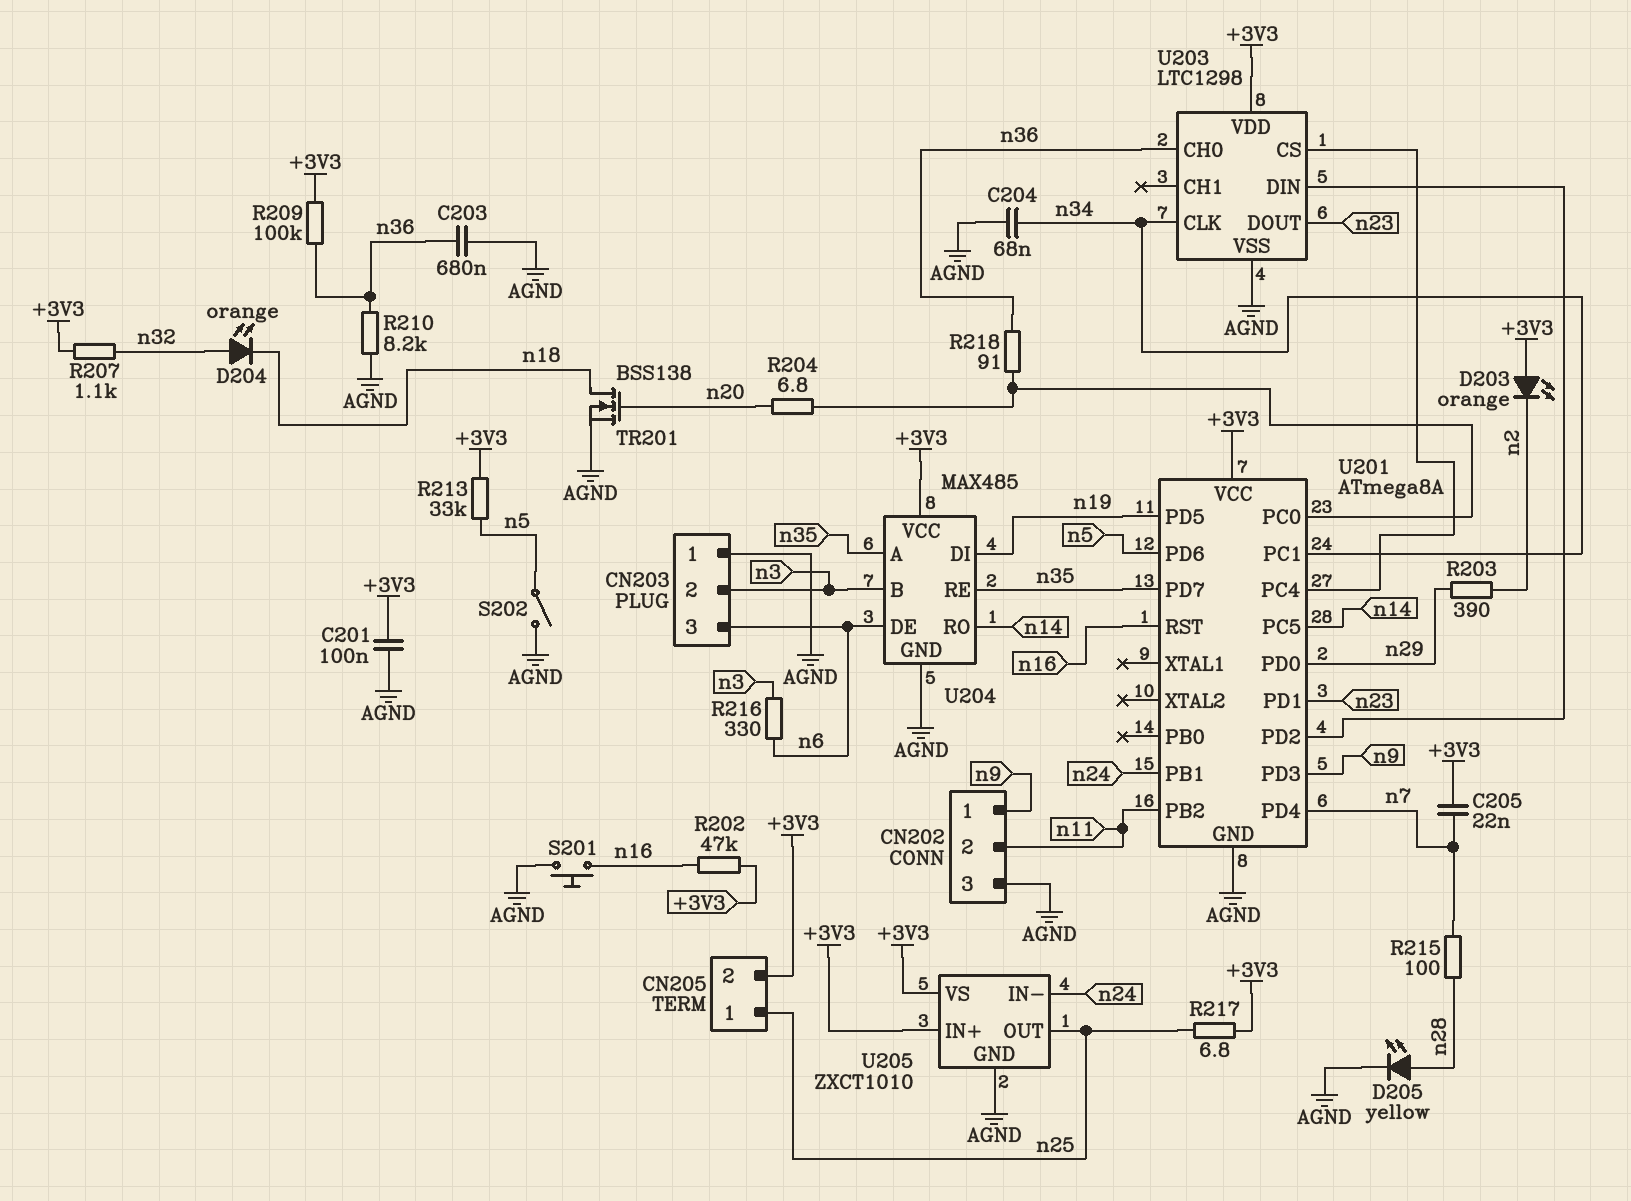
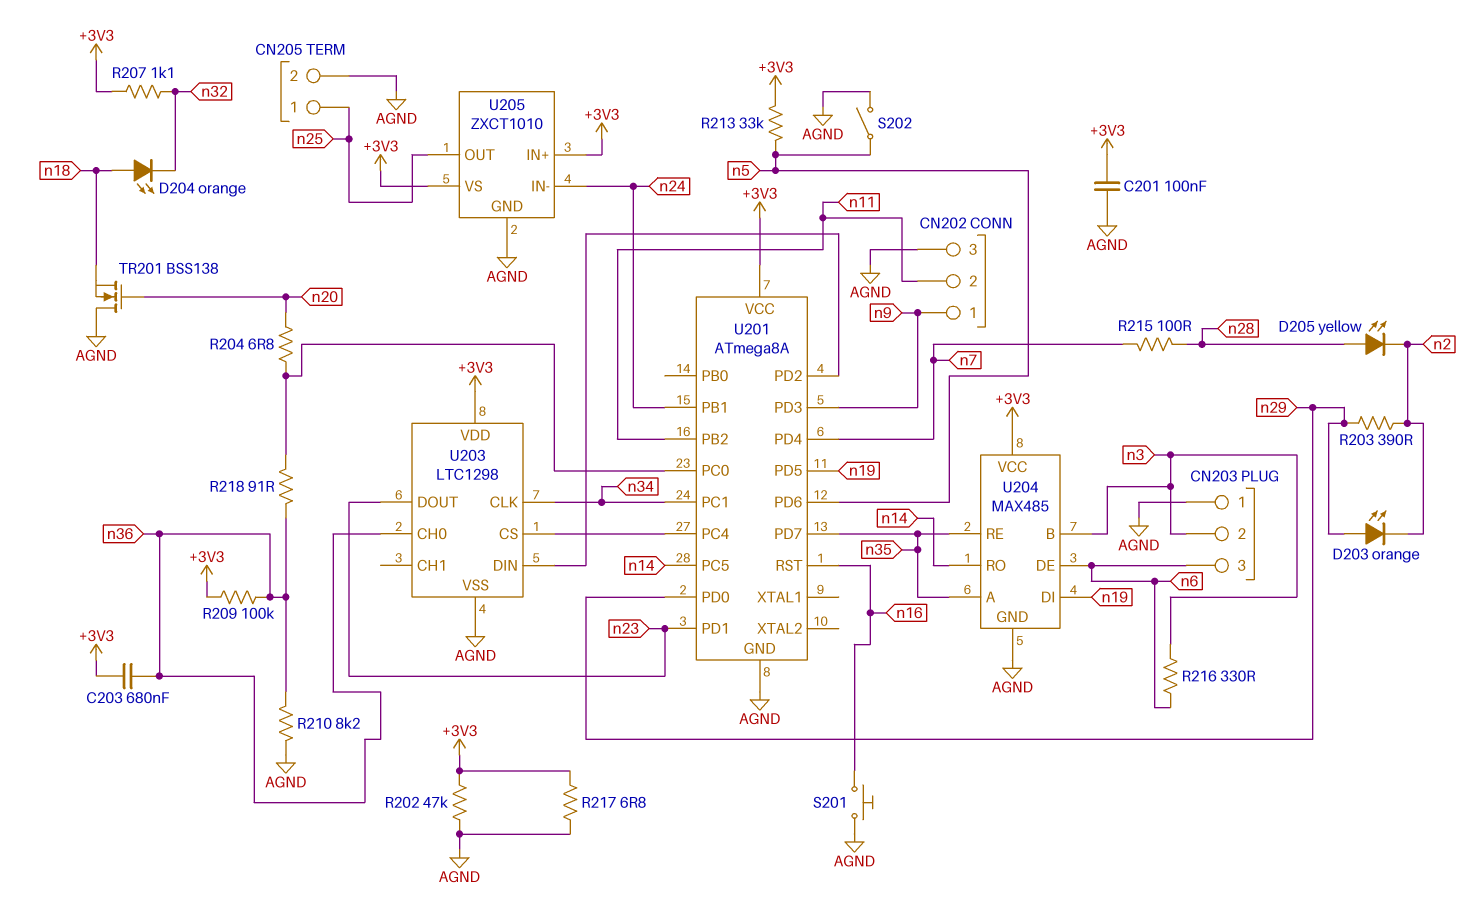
C203: 680nF (AGND, n36) -> 680nF (+3V3, n36)
C204: 68nF (AGND, n34) -> none
C205: 22nF (+3V3, n7) -> none
CN205 pin 2: +3V3 -> AGND
D203: LED orange (A +3V3, K n2) -> LED orange (A n29, K n2)
D204: LED orange (A n32, K n18) -> LED orange (A n18, K n32)
D205: LED yellow (A n28, K AGND) -> LED yellow (A n28, K n2)
R202: 47k (+3V3, n16) -> 47k (+3V3, AGND)
R217: 6.8 (+3V3, n25) -> 6.8 (+3V3, AGND)
TR201: NMOS BSS138 (G n20, D n18, S AGND) -> NMOS BSS138 (G n20, D AGND, S n18)

